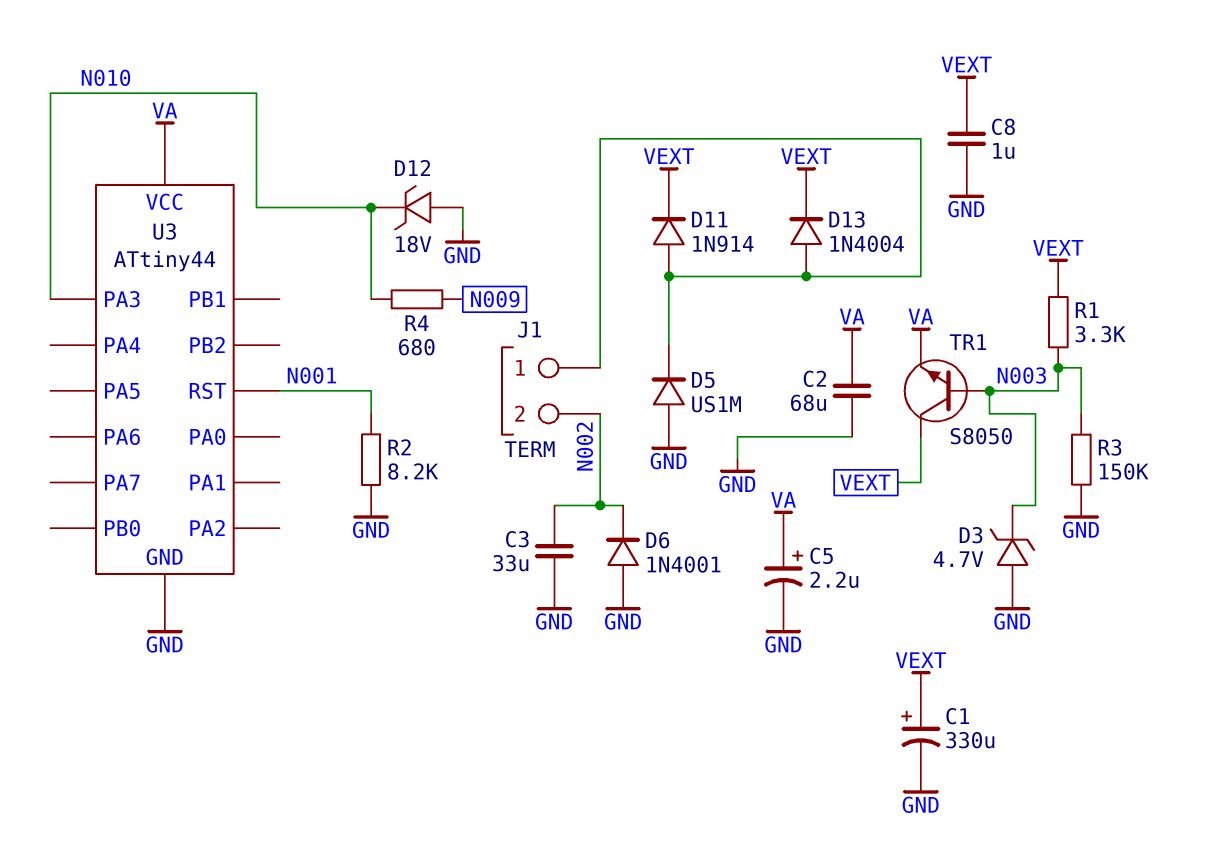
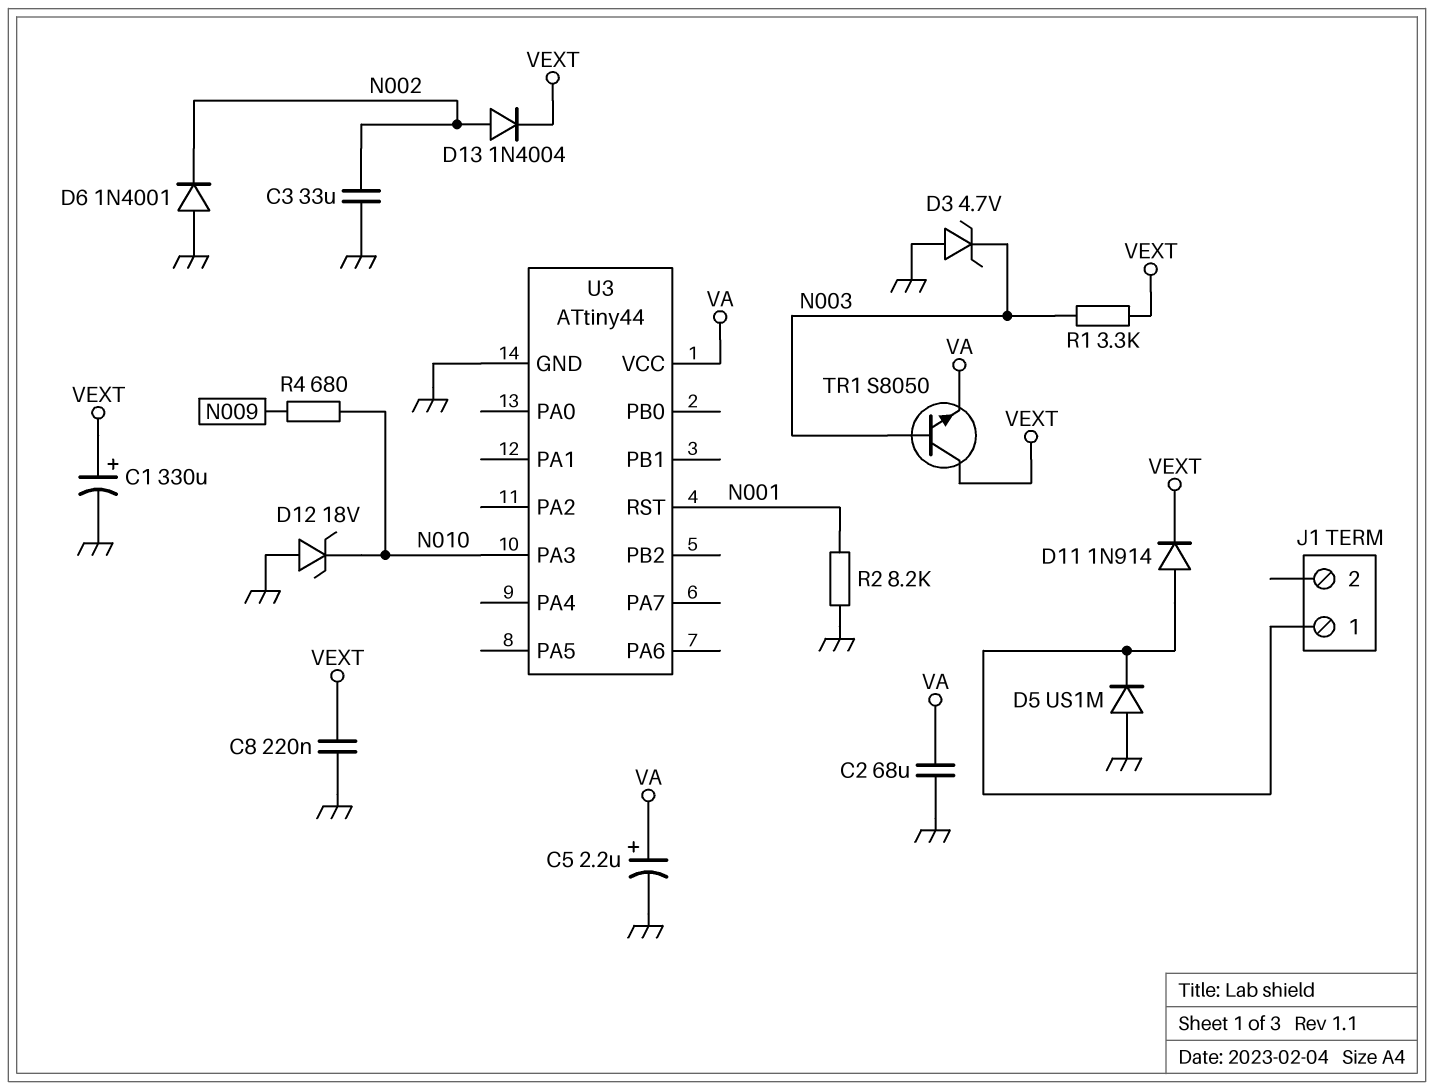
C8: 1uF (GND, VEXT) -> 220nF (GND, VEXT)
D13: diode 1N4004 (A J1/1, K VEXT) -> diode 1N4004 (A N002, K VEXT)
J1 pin 2: N002 -> none
R3: 150k (GND, N003) -> none

